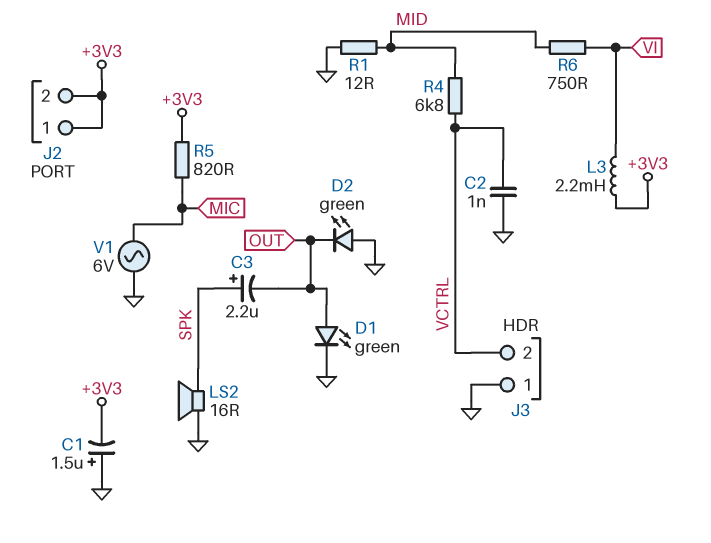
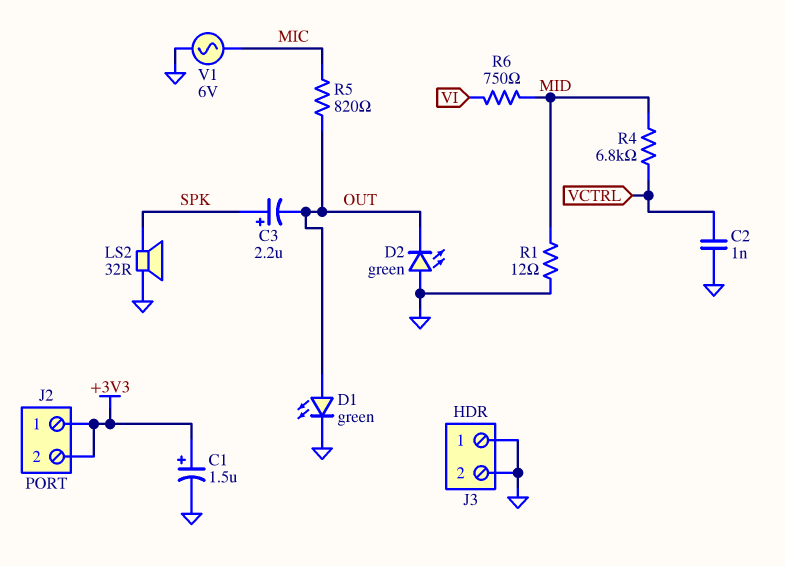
C1: 1.5uF (plus GND, minus +3V3) -> 1.5uF (plus +3V3, minus GND)
J3 pin 2: VCTRL -> GND
L3: 2.2mH (+3V3, VI) -> none
LS2: speaker 16R (GND, SPK) -> speaker 32R (GND, SPK)
R5: 820 (+3V3, MIC) -> 820 (MIC, OUT)

